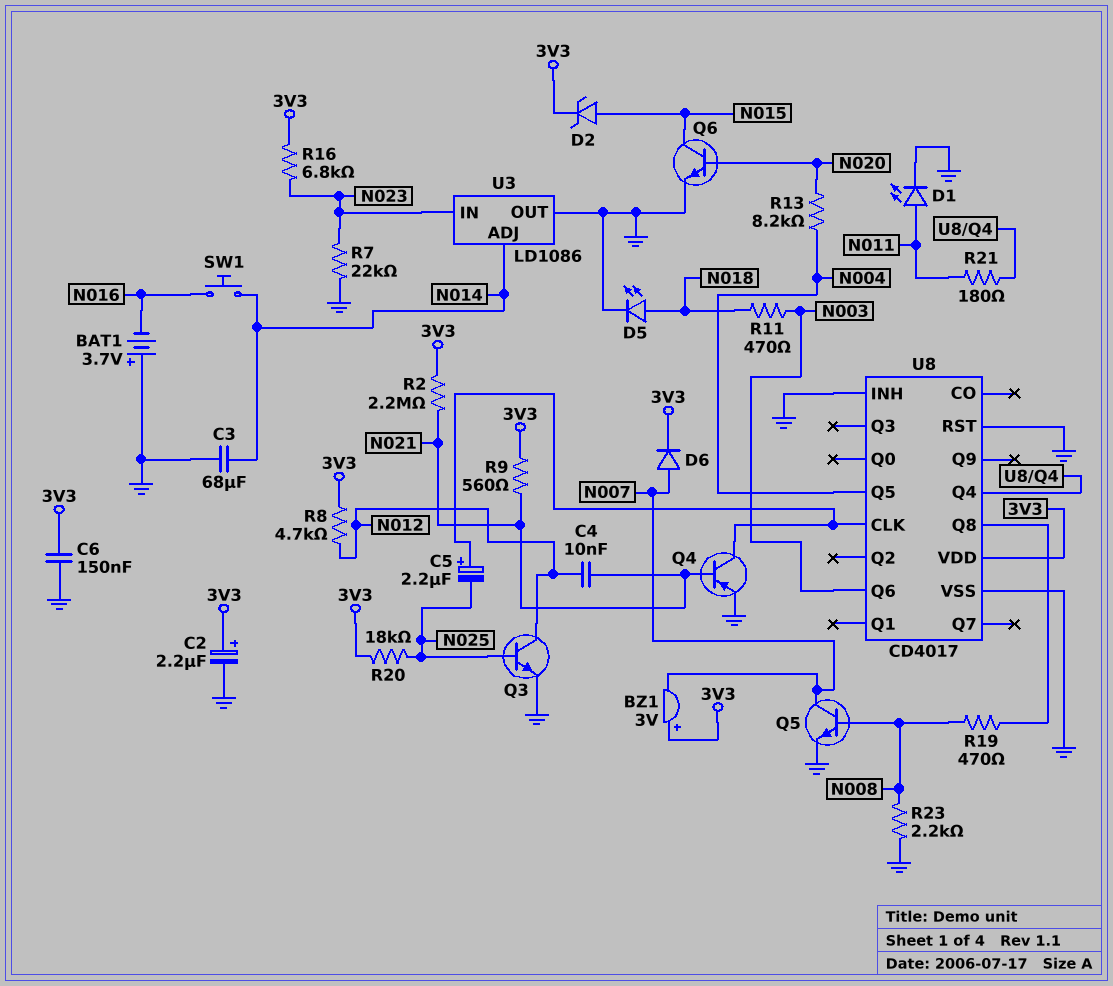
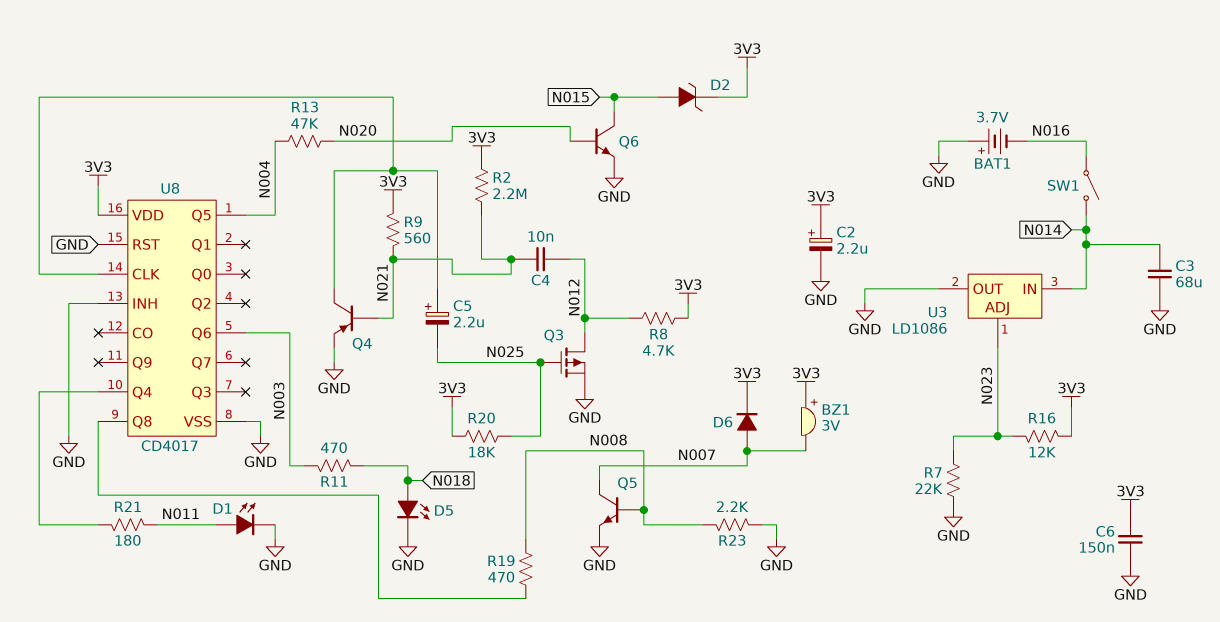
Q3: NPN (B N025, C N012, E GND) -> PMOS (G N025, D N012, S GND)
R13: 8.2k (N004, N020) -> 47k (N004, N020)
R16: 6.8k (3V3, N023) -> 12k (3V3, N023)
SW1: button (N014, N016) -> switch (N014, N016)
U3 pin ADJ: N014 -> N023
U3 pin IN: N023 -> N014

